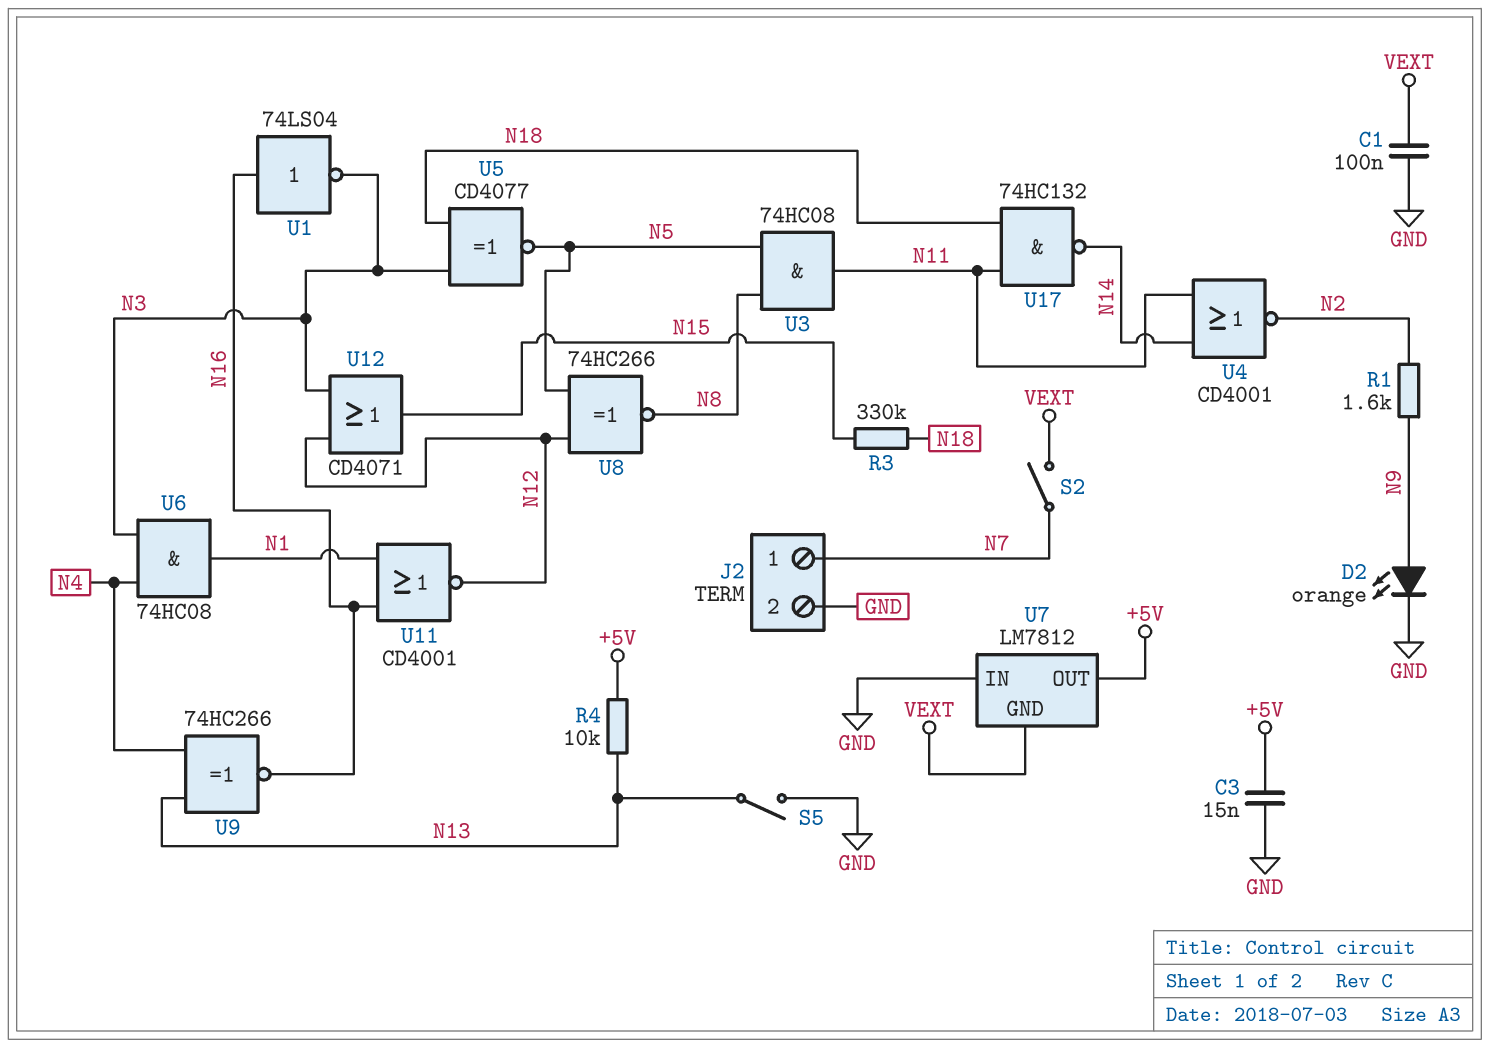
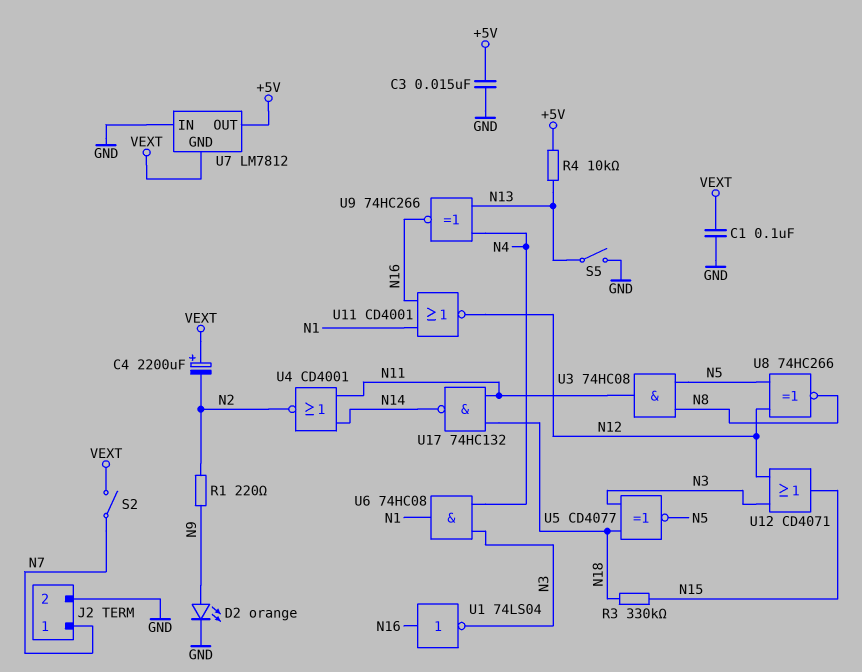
C4: none -> 2200uF (plus VEXT, minus N2)
R1: 1.6k (N2, N9) -> 220 (N2, N9)

